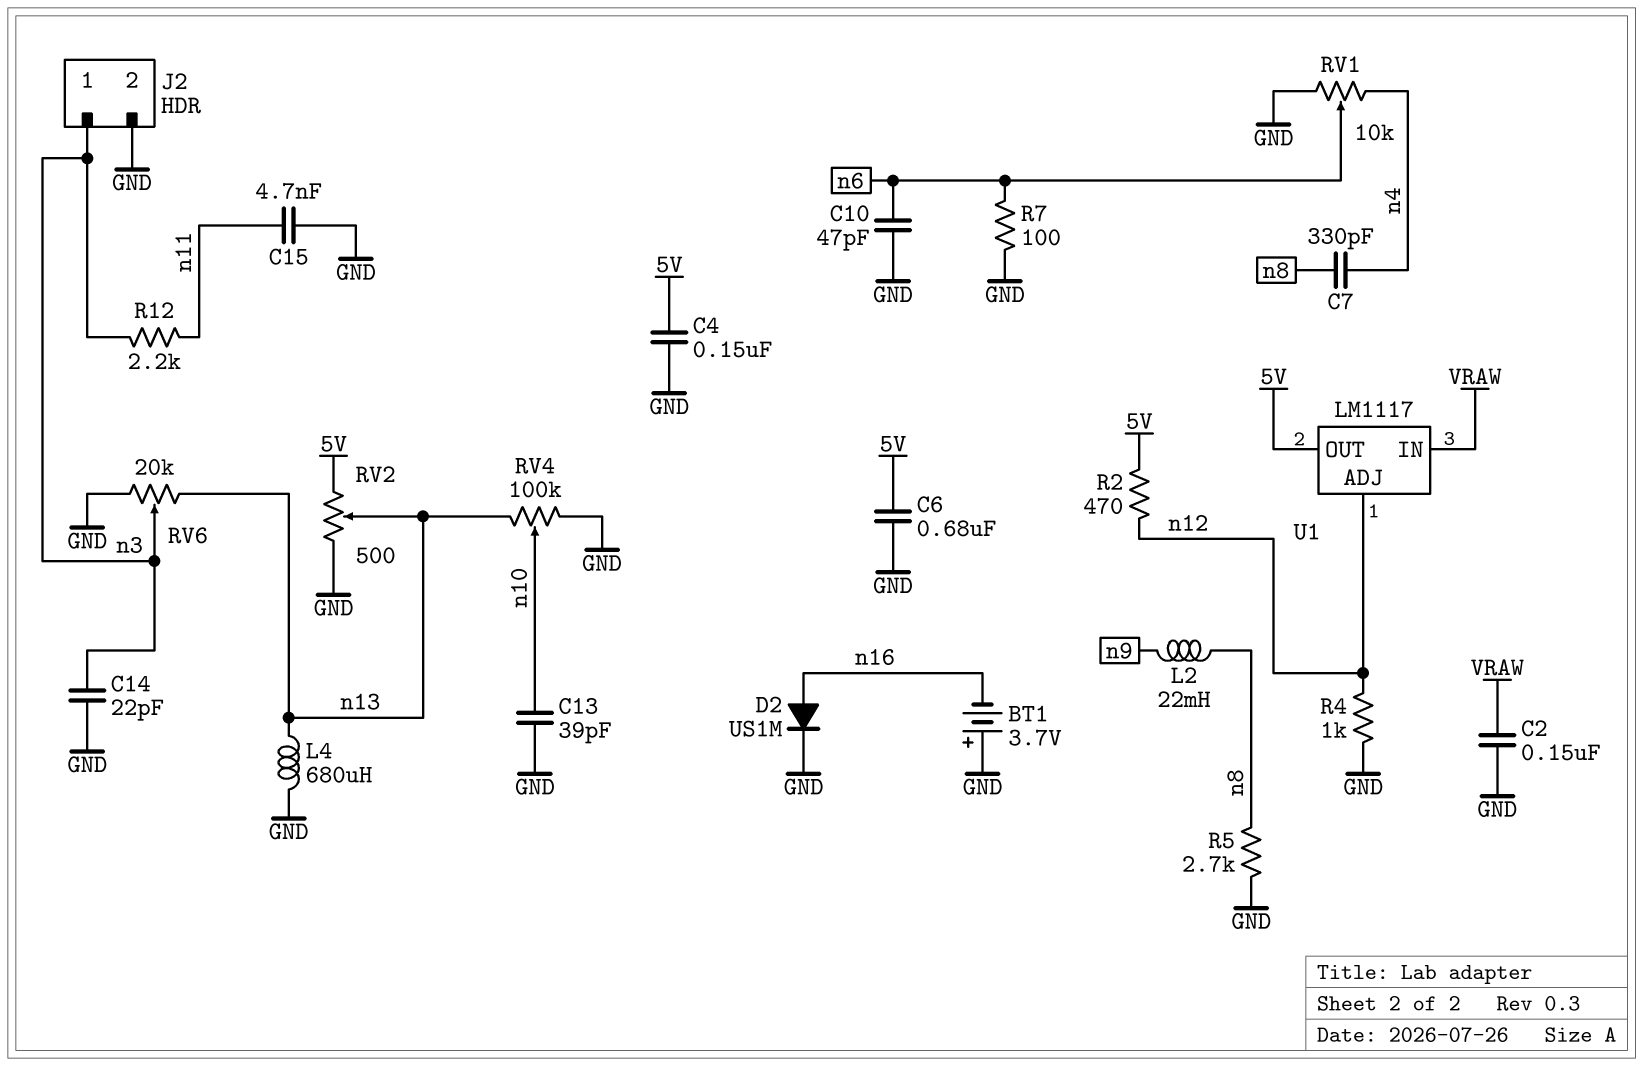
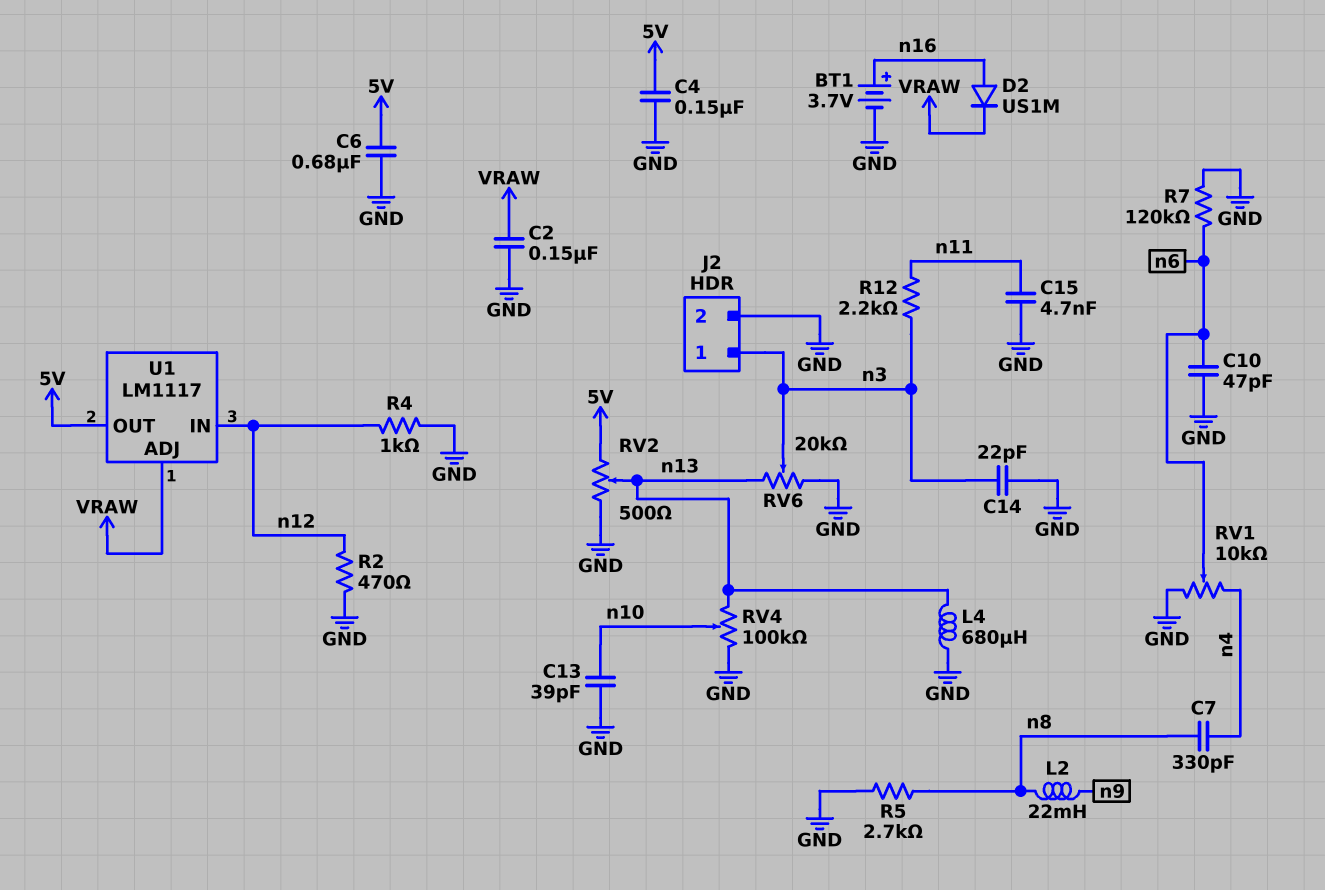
BT1: 3.7V (plus GND, minus n16) -> 3.7V (plus n16, minus GND)
D2: diode US1M (A n16, K GND) -> diode US1M (A n16, K VRAW)
R2: 470 (5V, n12) -> 470 (GND, n12)
R7: 100 (GND, n6) -> 120k (GND, n6)
U1 pin ADJ: n12 -> VRAW
U1 pin IN: VRAW -> n12

